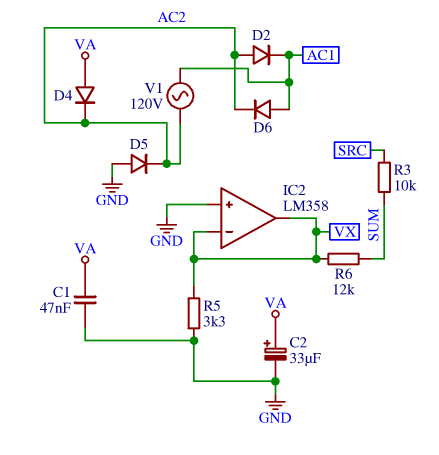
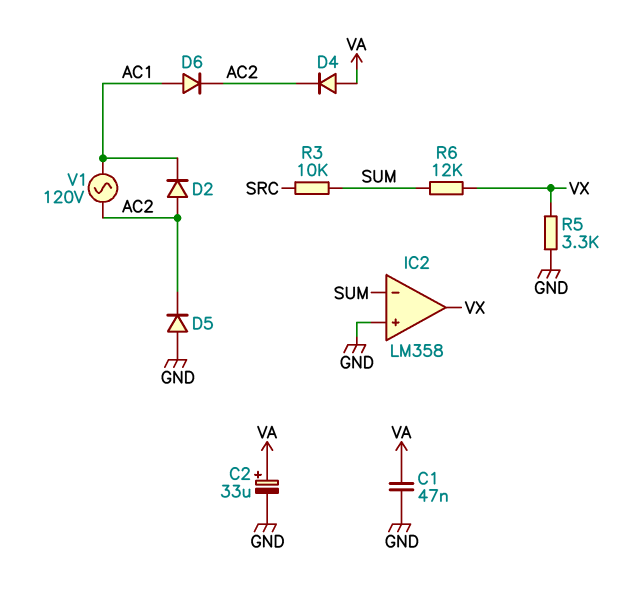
IC2 pin in-: VX -> SUM

